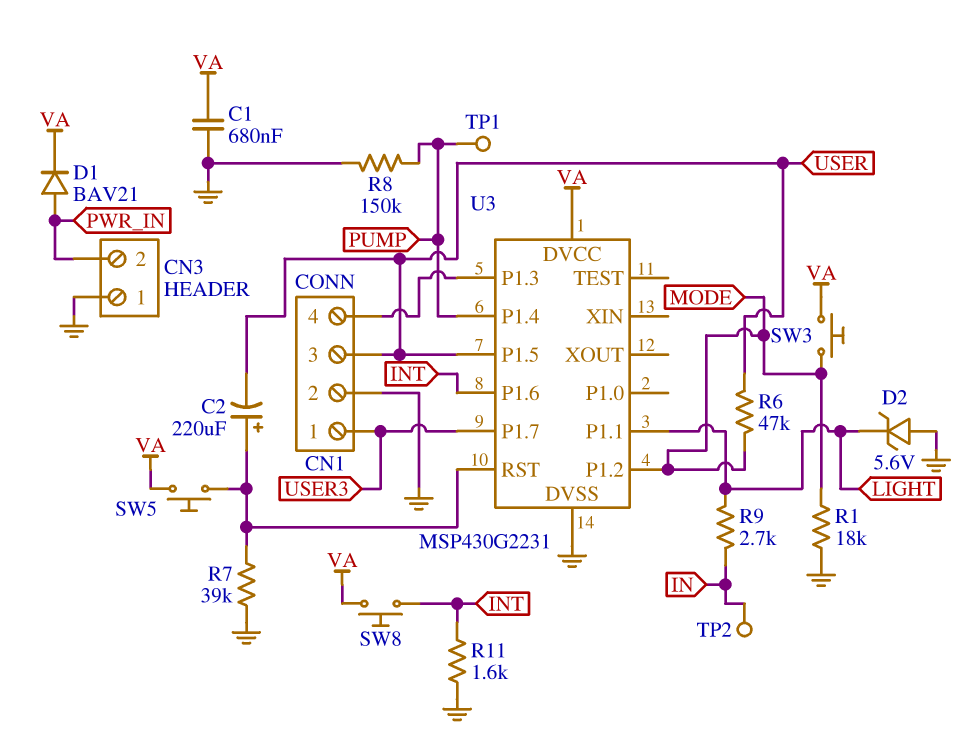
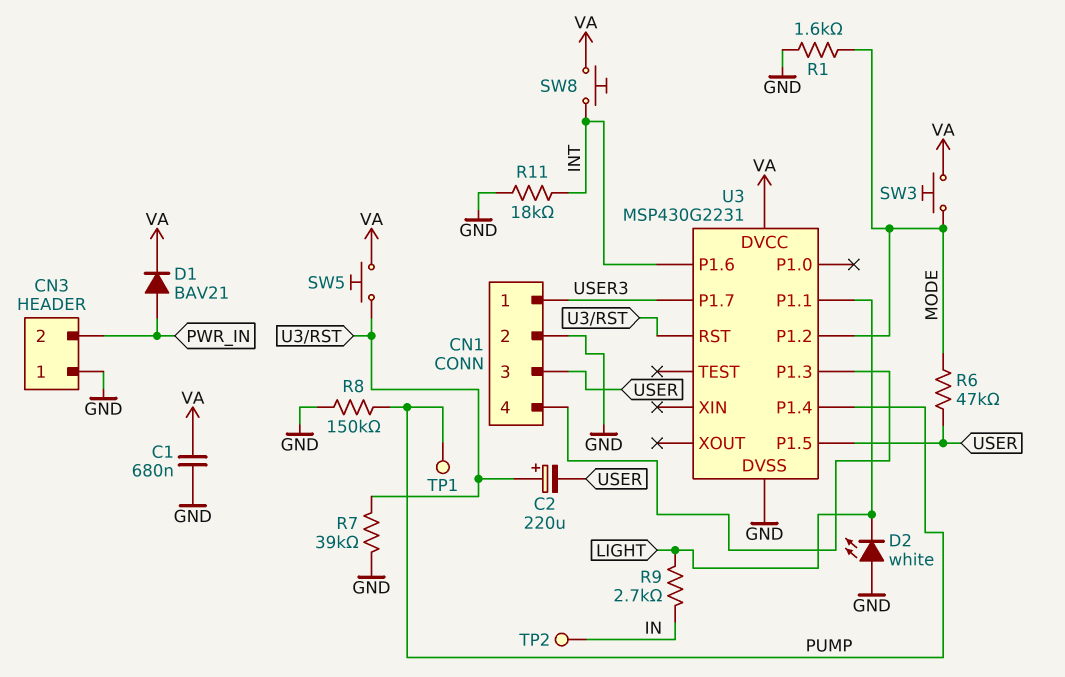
D2: zener 5.6V (A GND, K LIGHT) -> LED white (A GND, K LIGHT)
R1: 18k (GND, MODE) -> 1.6k (GND, MODE)
R11: 1.6k (GND, INT) -> 18k (GND, INT)

